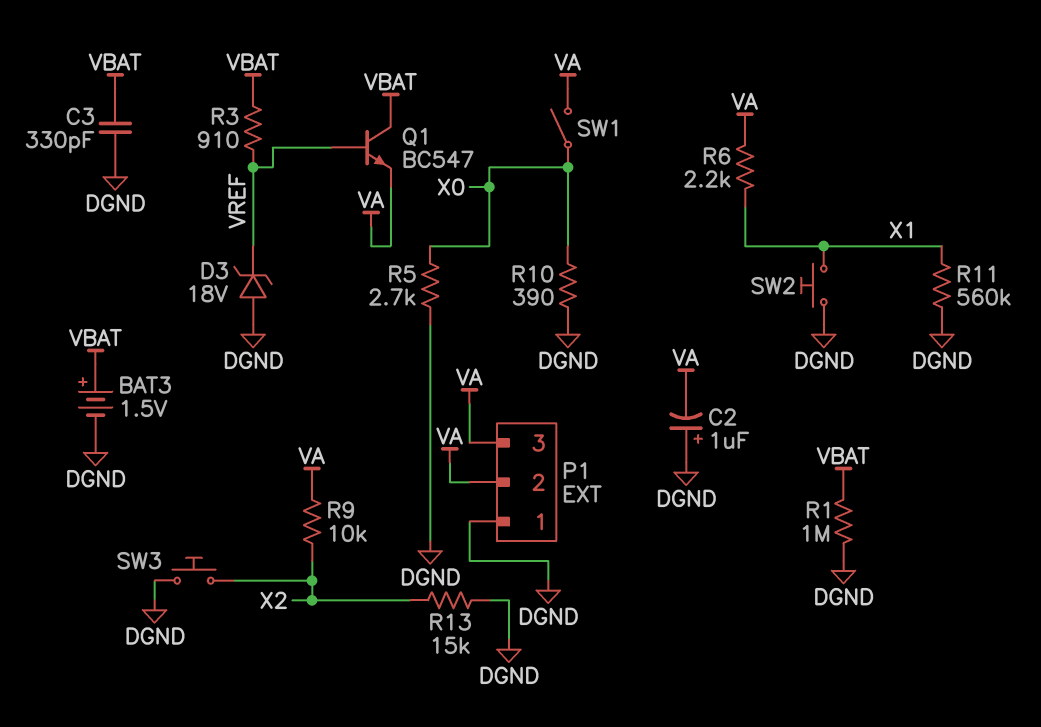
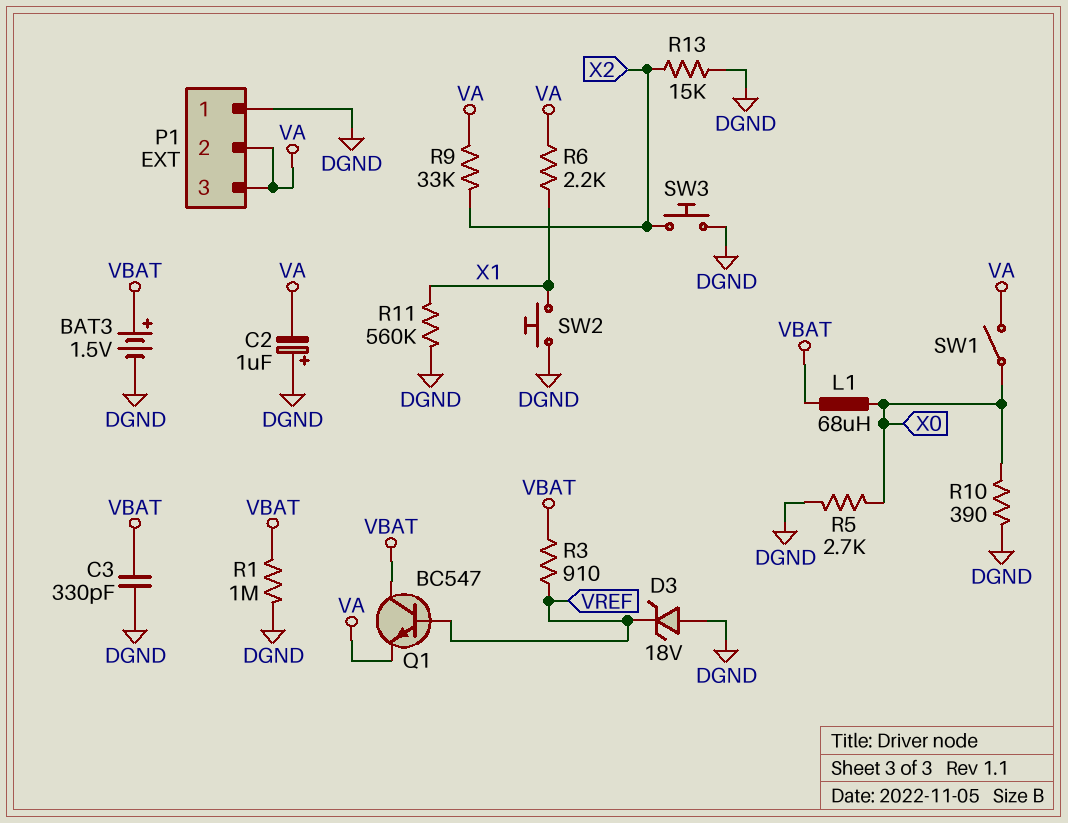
L1: none -> 68uH (VBAT, X0)
R9: 10k (VA, X2) -> 33k (VA, X2)

